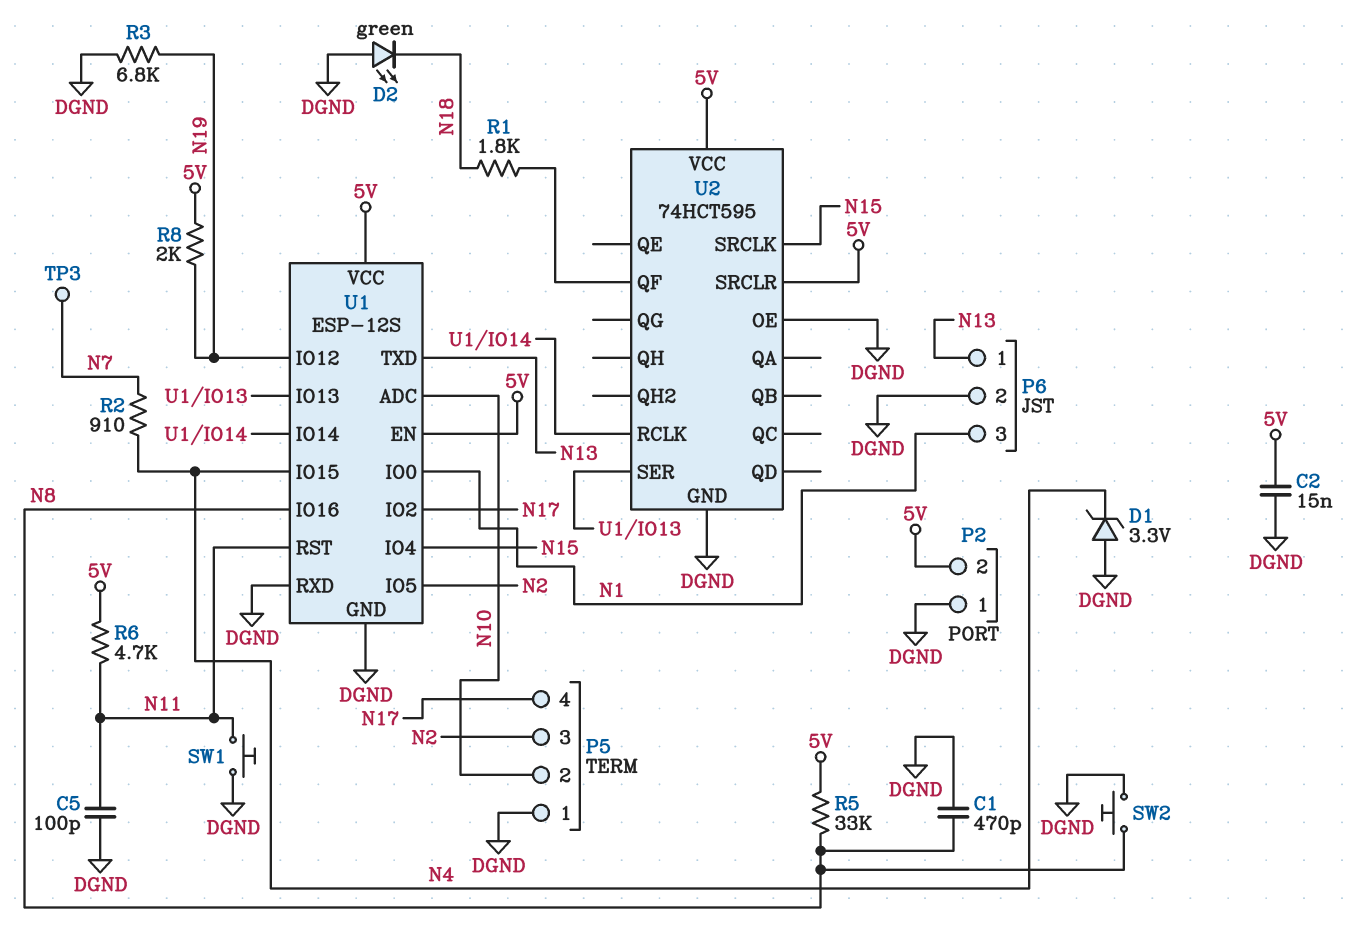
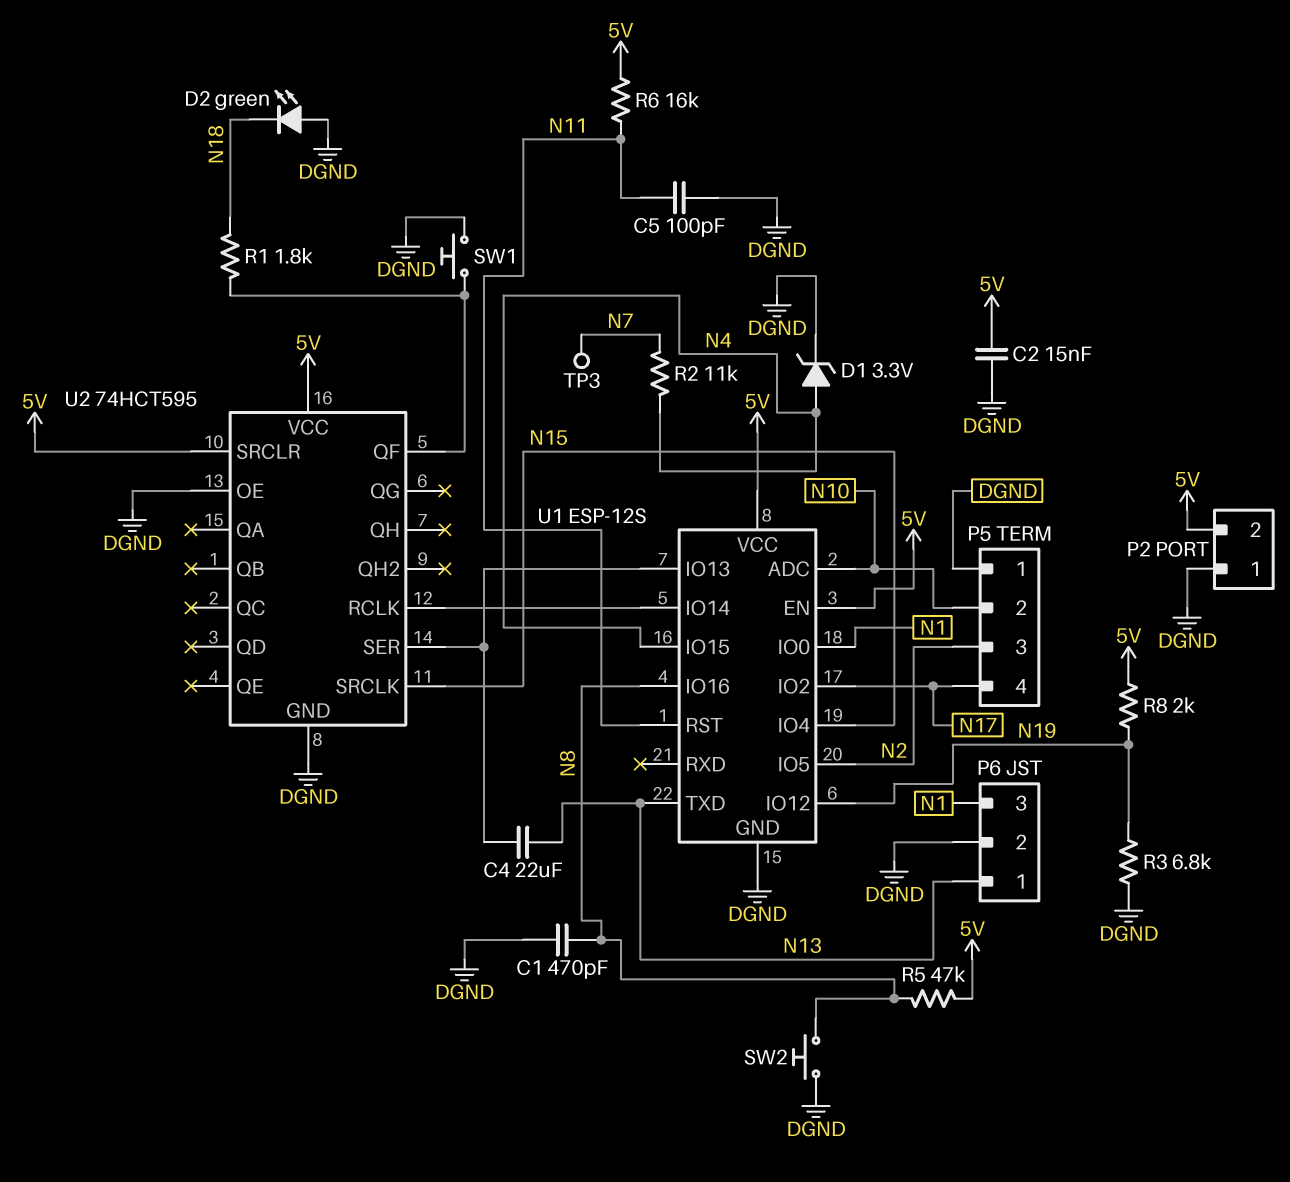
C4: none -> 22uF (N13, U1/IO13)
D1: zener 3.3V (A DGND, K N4) -> zener 3.3V (A N4, K DGND)
R2: 910 (N4, N7) -> 11k (N4, N7)
R5: 33k (5V, N8) -> 47k (5V, N8)
R6: 4.7k (5V, N11) -> 16k (5V, N11)
SW1: button (DGND, N11) -> button (DGND, U2/QF)
U1 pin RXD: DGND -> none

